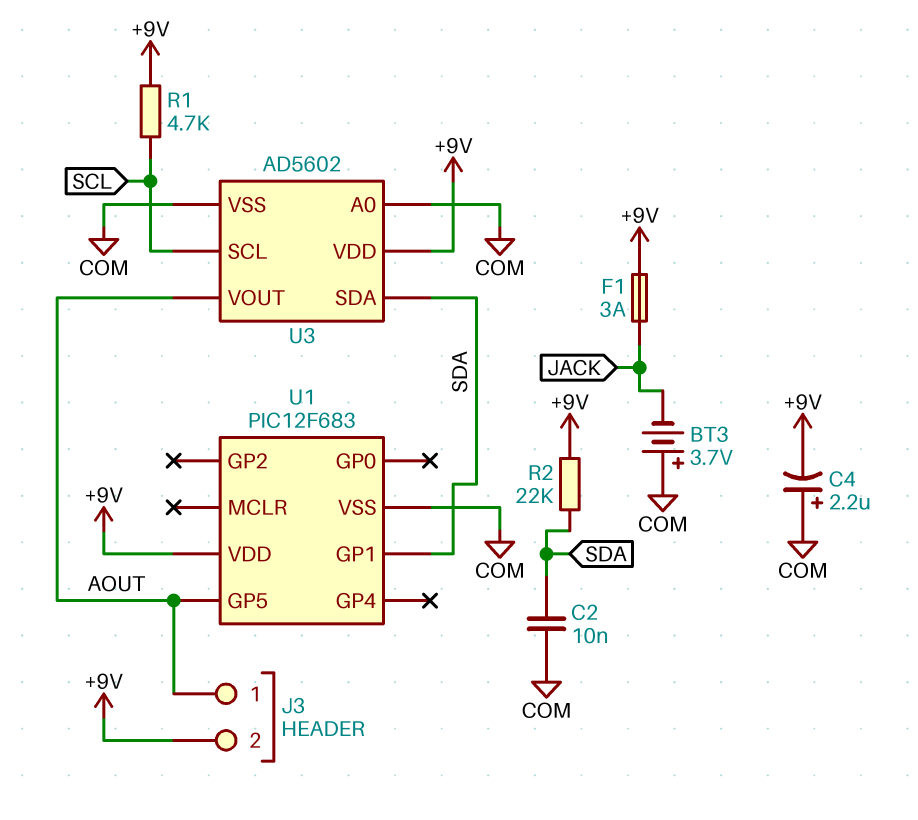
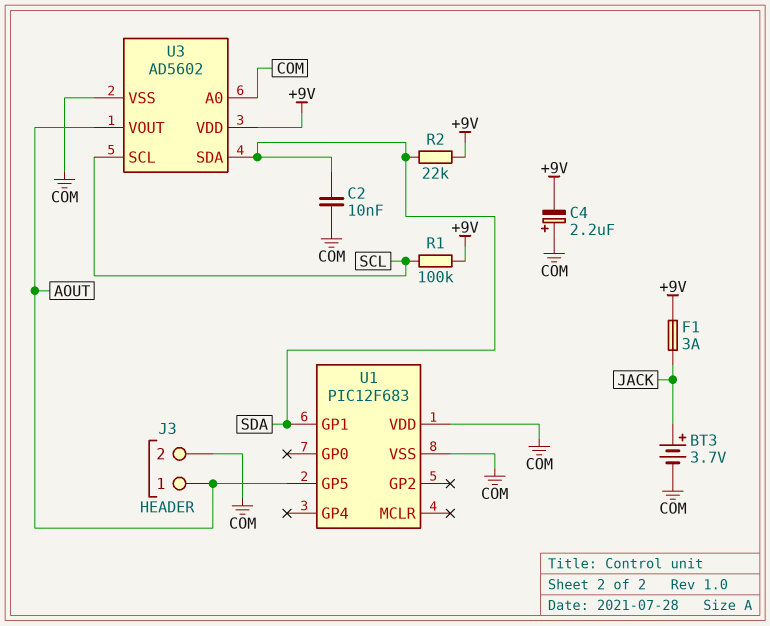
BT3: 3.7V (plus COM, minus JACK) -> 3.7V (plus JACK, minus COM)
J3 pin 2: +9V -> COM
R1: 4.7k (+9V, SCL) -> 100k (+9V, SCL)
U1 pin VDD: +9V -> COM

